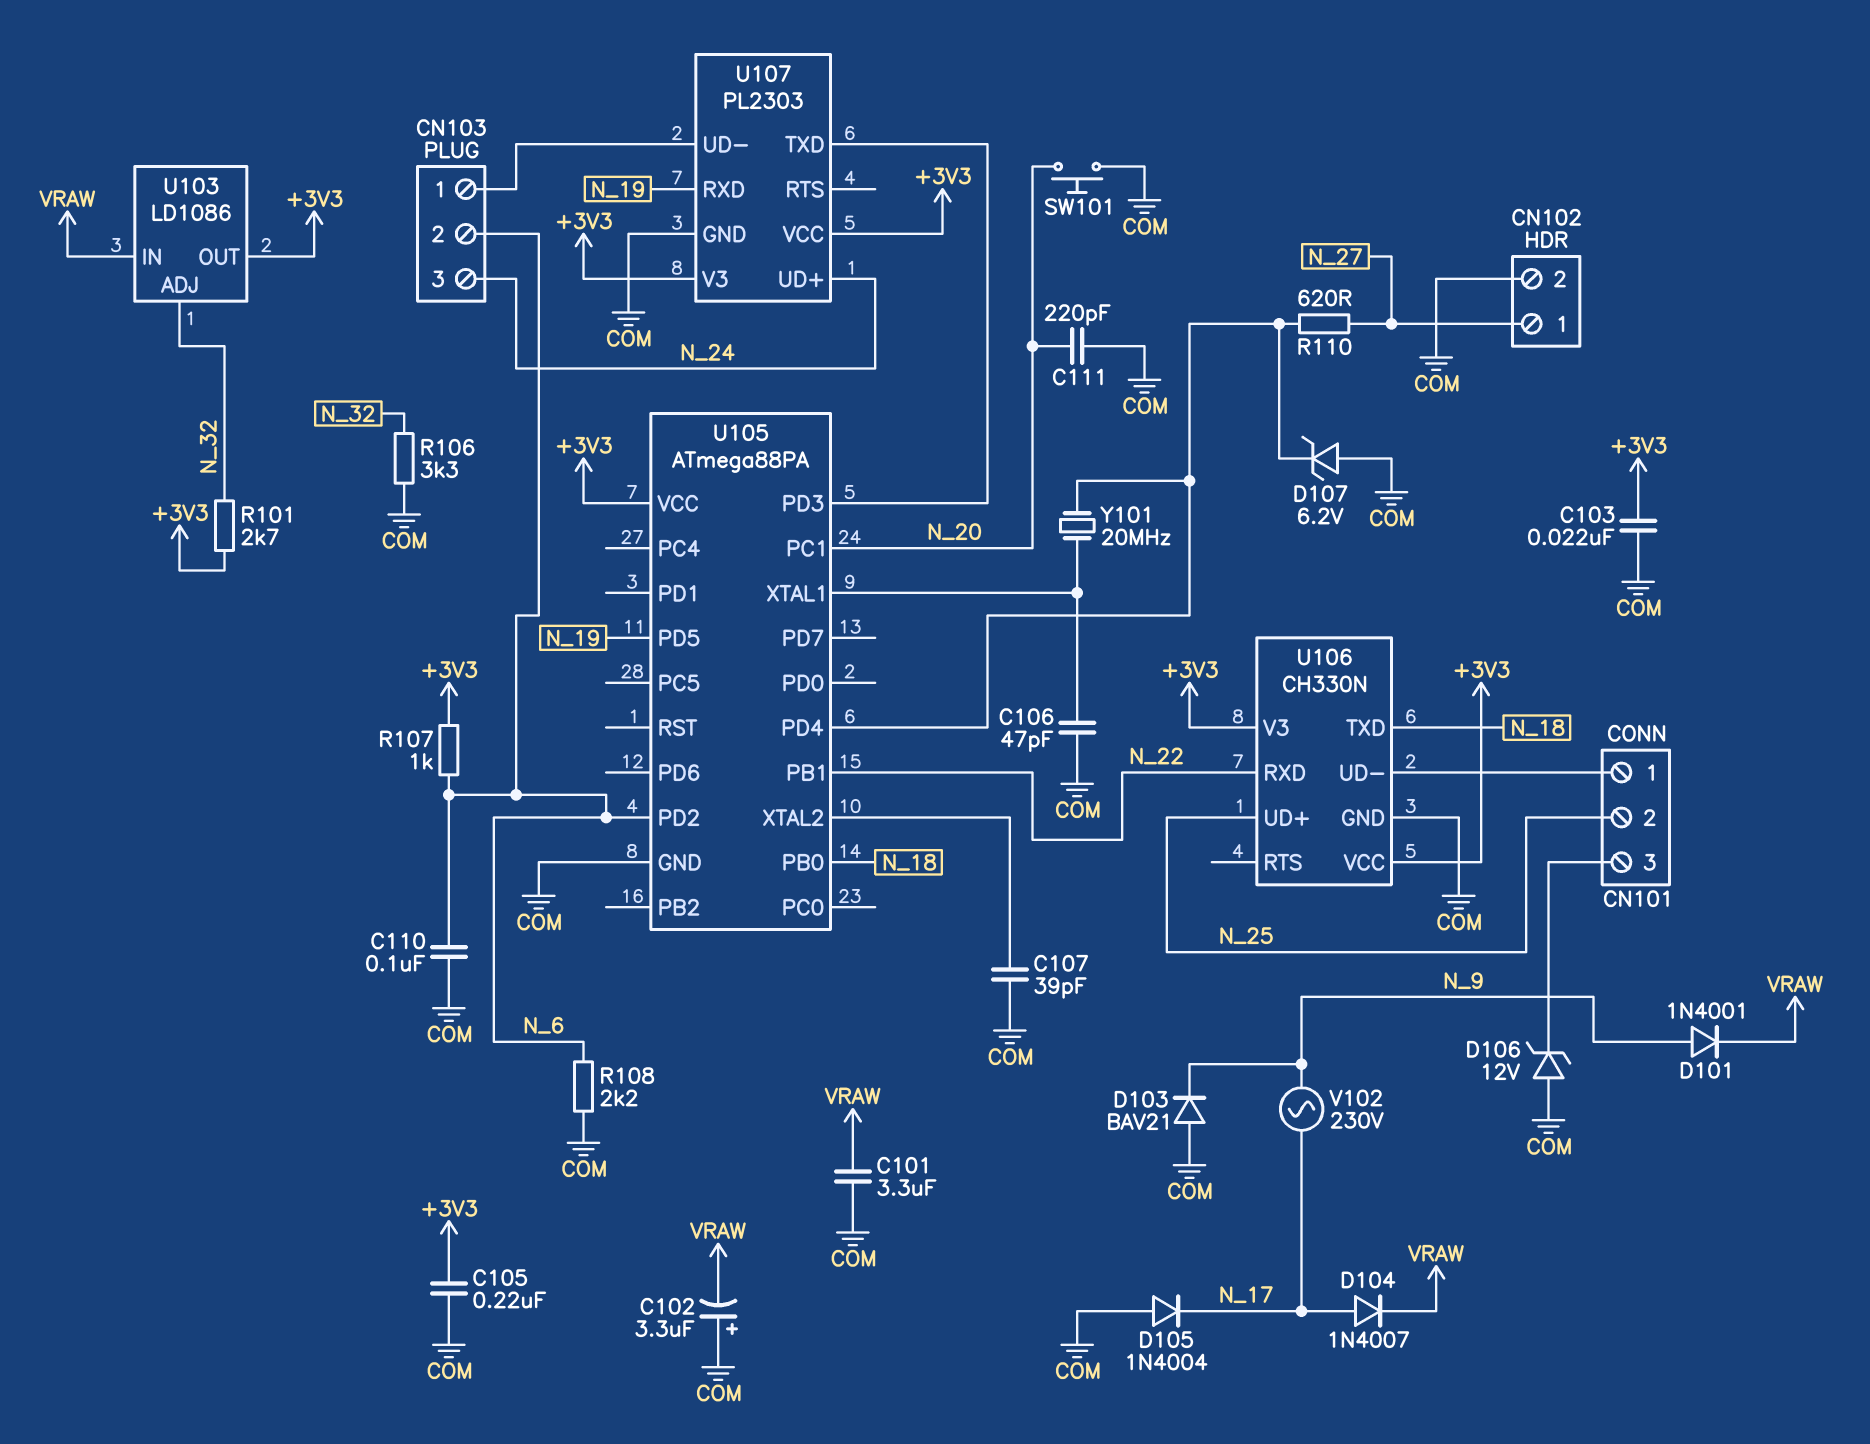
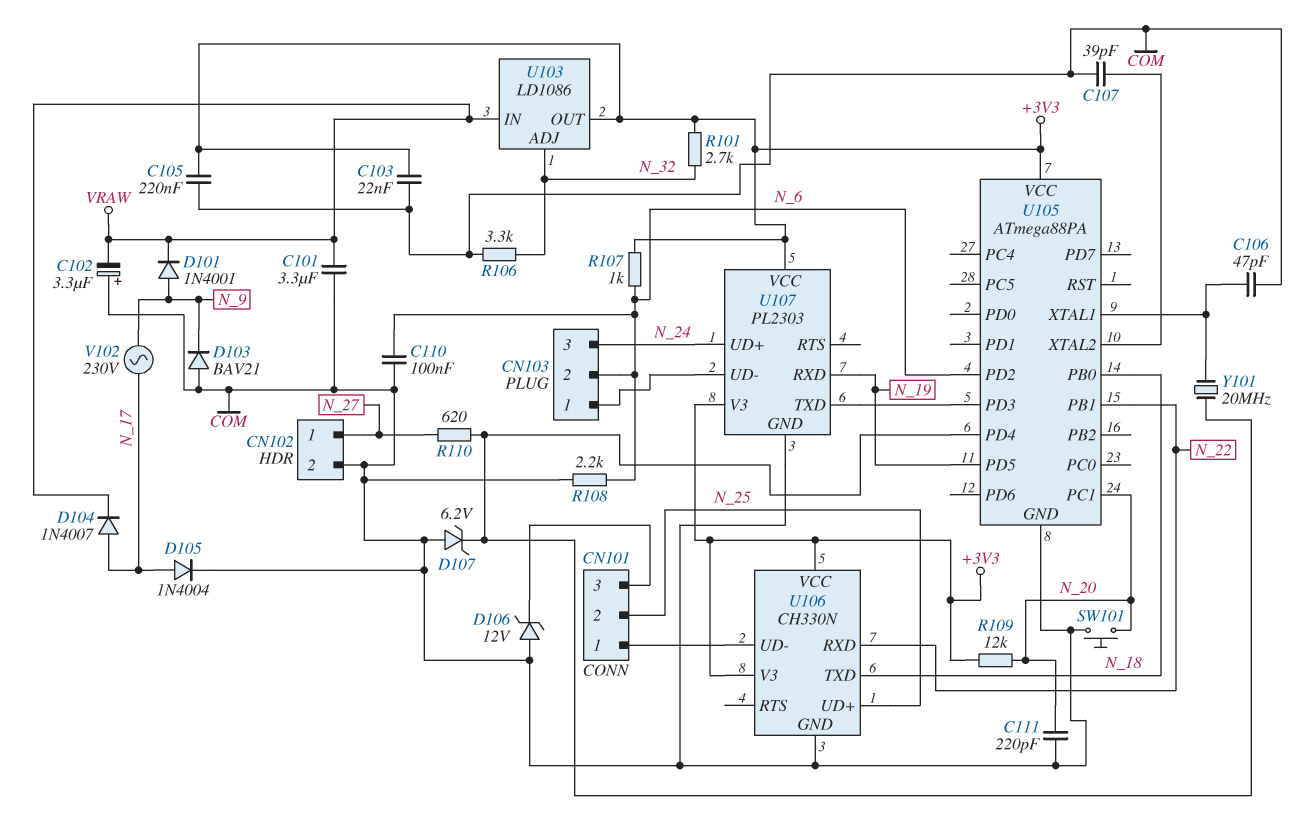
D105: diode 1N4004 (A COM, K N_17) -> diode 1N4004 (A N_17, K COM)
R109: none -> 12k (+3V3, N_20)

